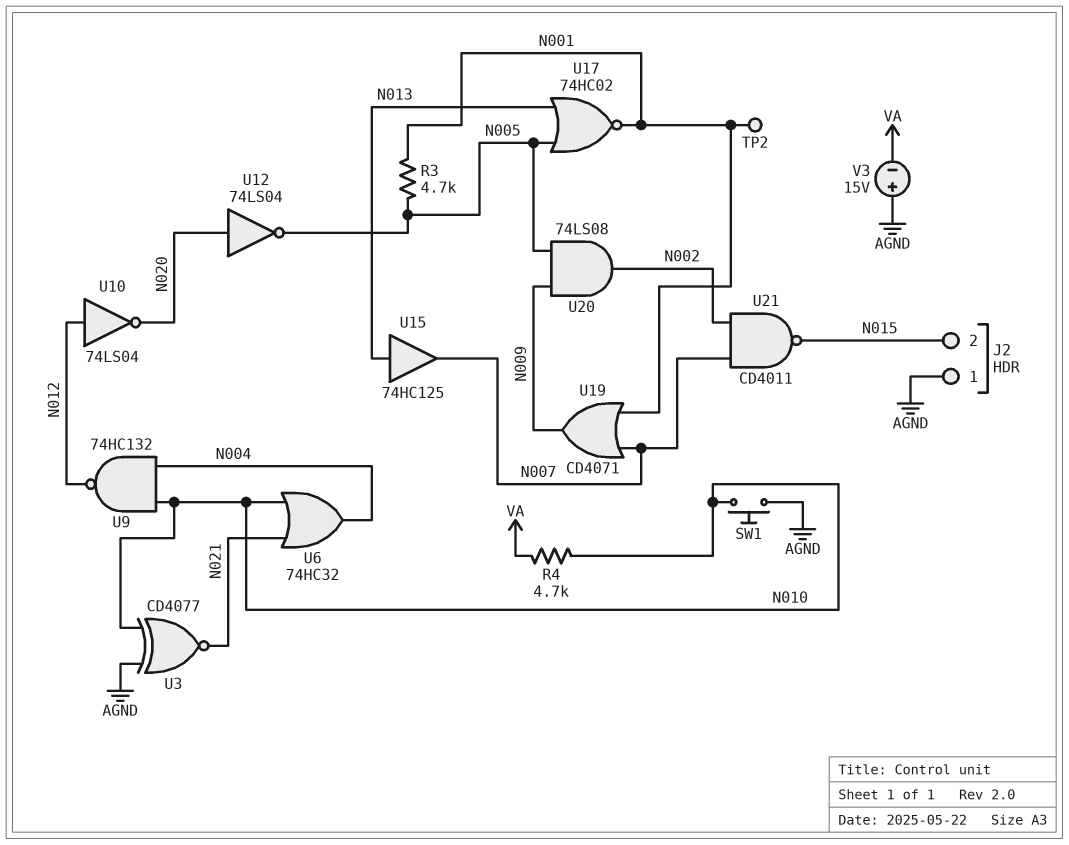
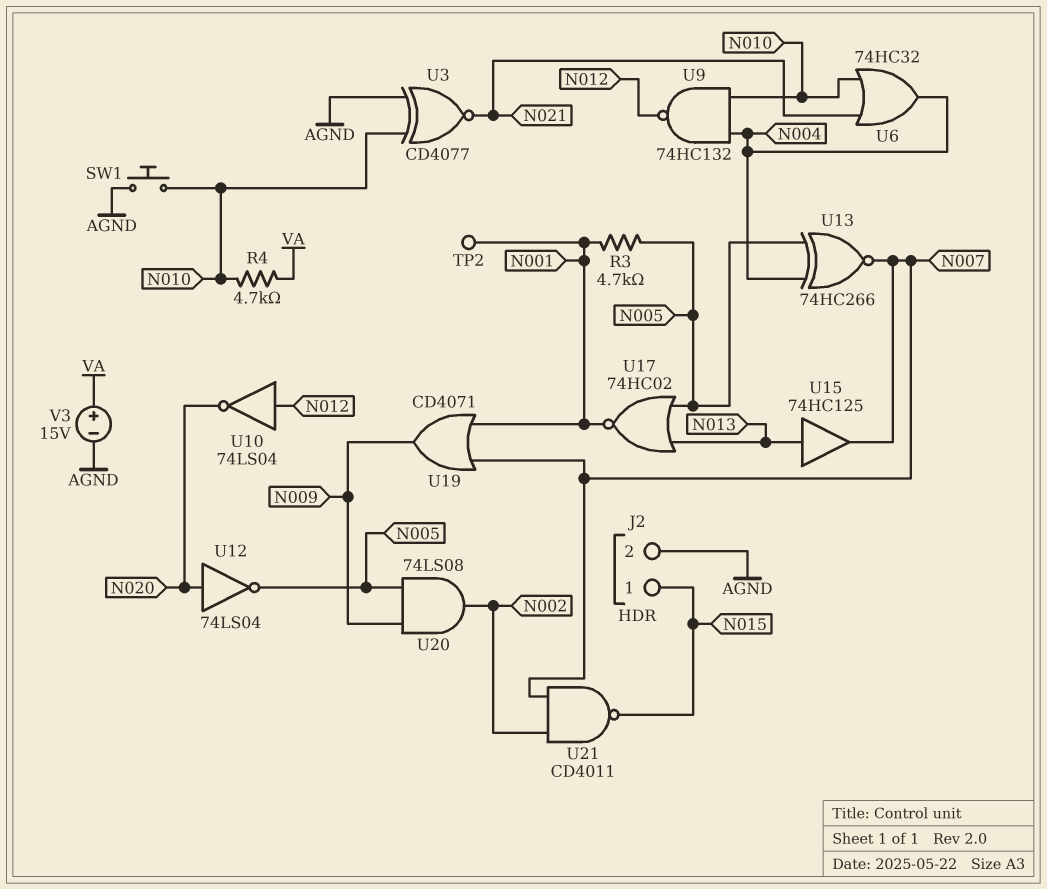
J2 pin 1: AGND -> N015
J2 pin 2: N015 -> AGND
U13: none -> XNOR 74HC266 (in N004, in N005, out N007)
V3: 15V (plus AGND, minus VA) -> 15V (plus VA, minus AGND)

